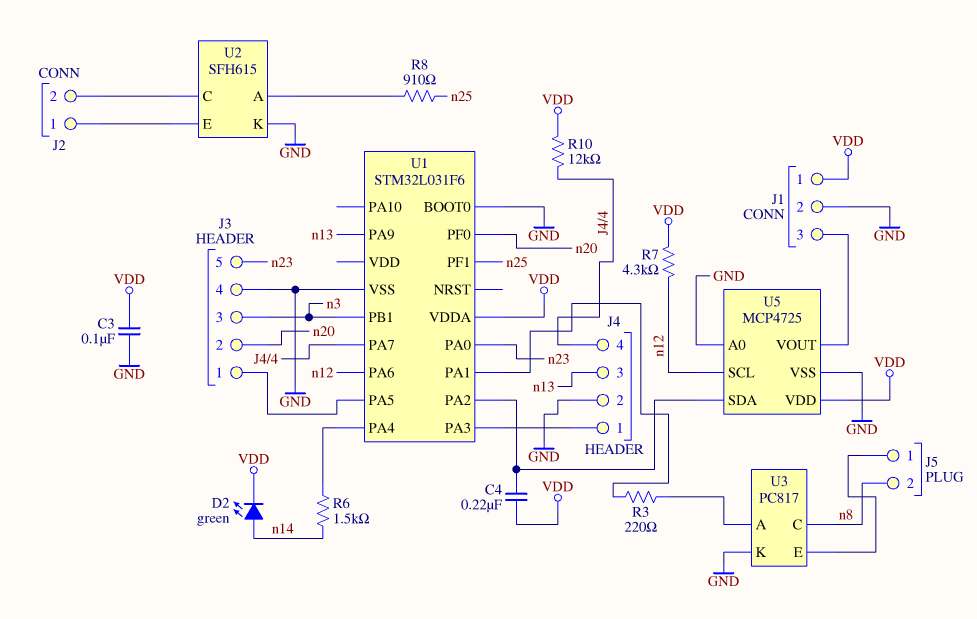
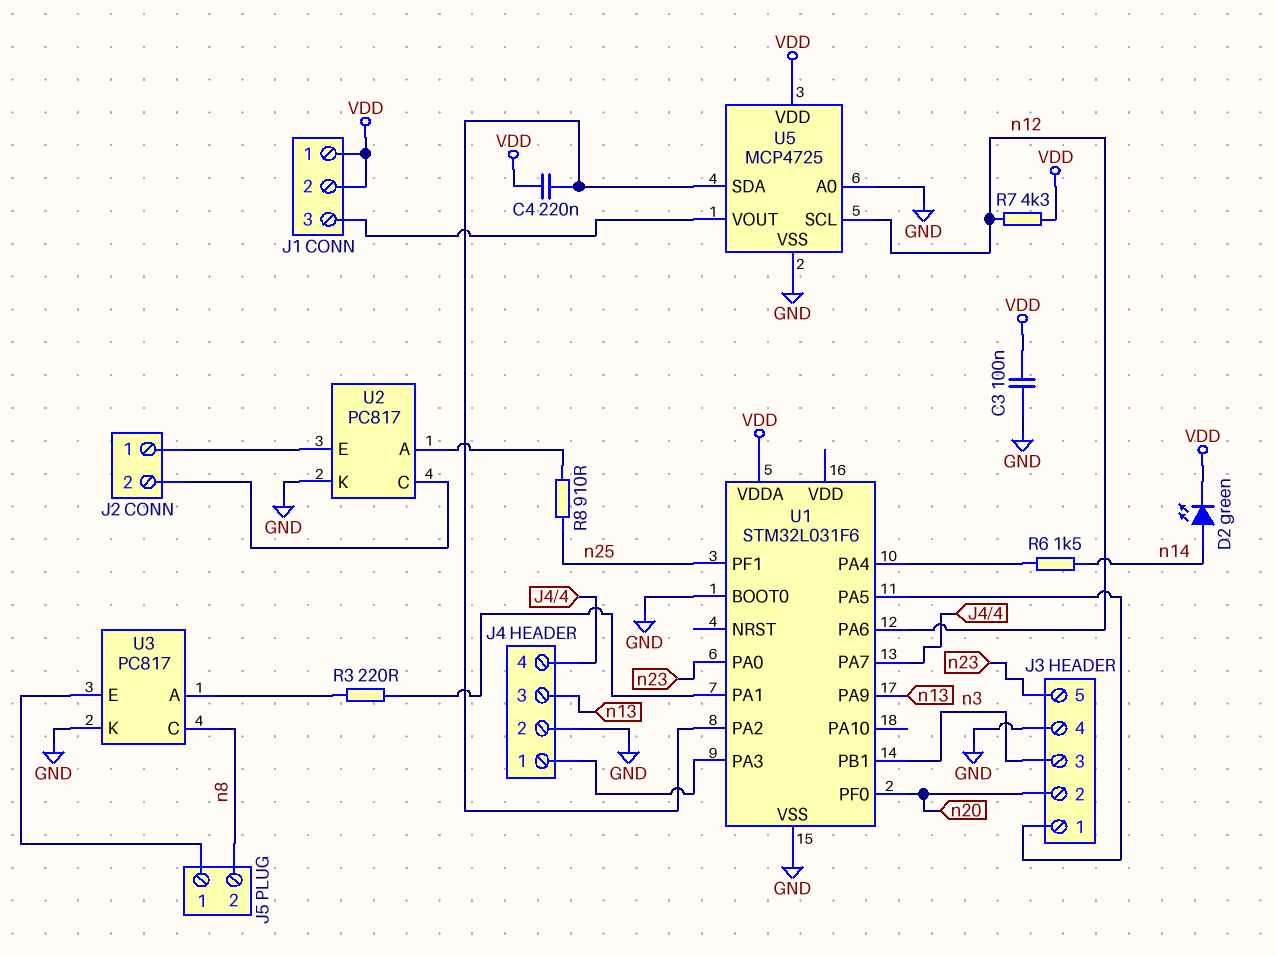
J1 pin 2: GND -> VDD
R10: 12k (J4/4, VDD) -> none
U2: SFH615 -> PC817

